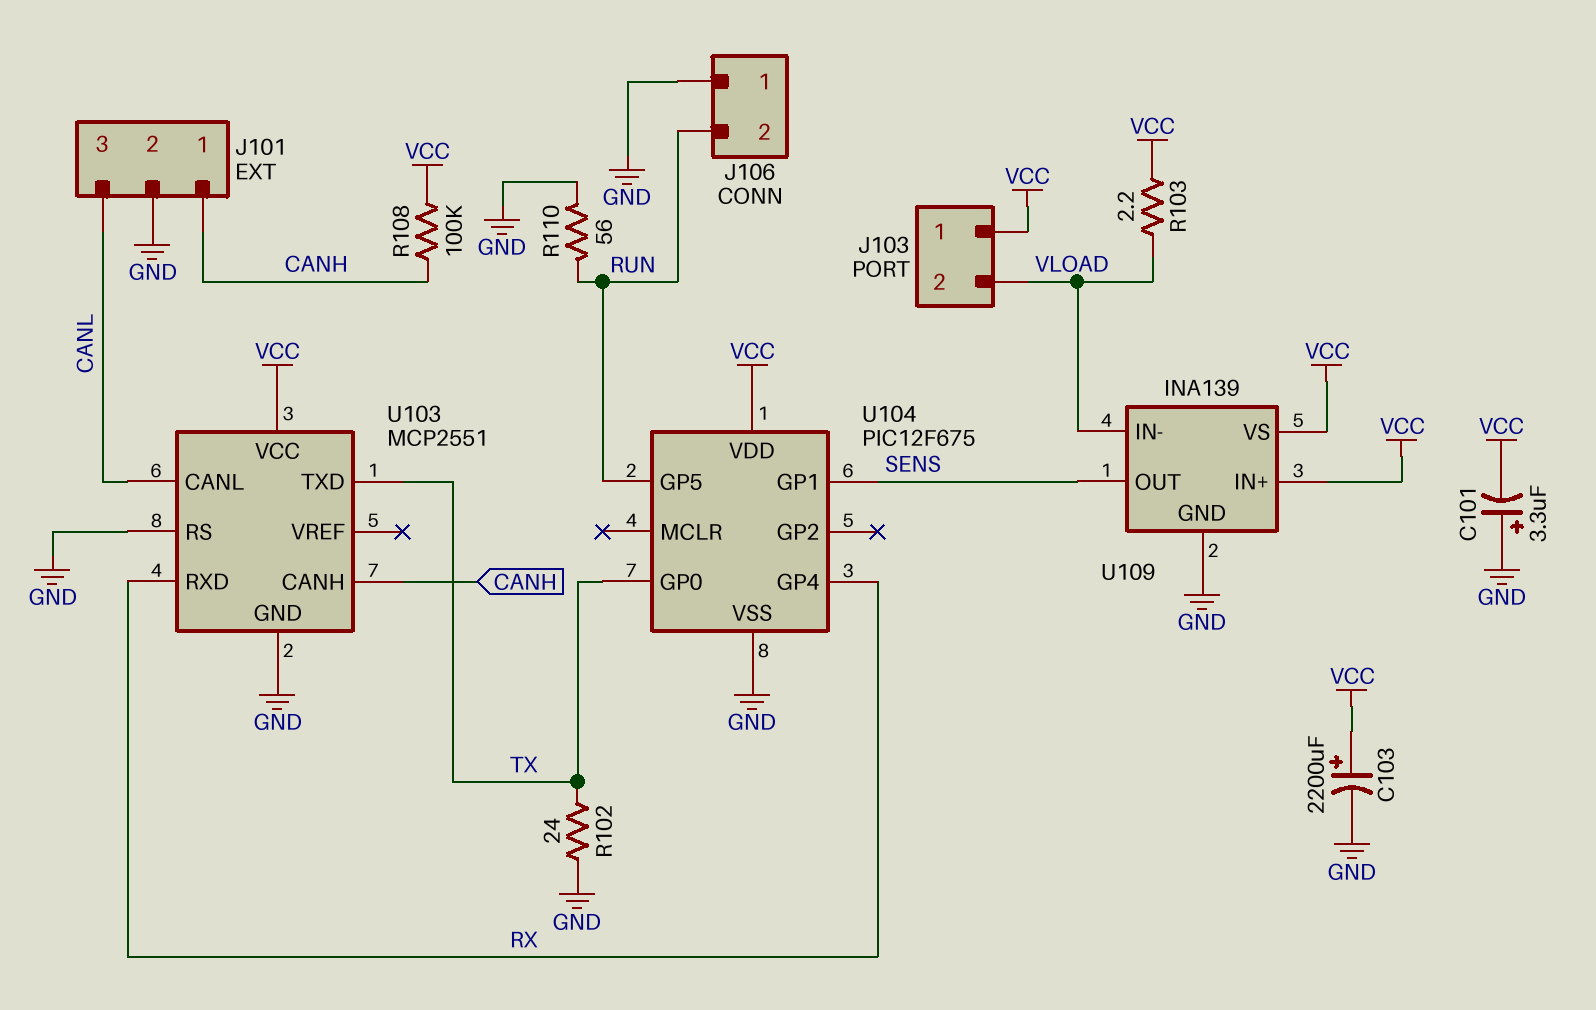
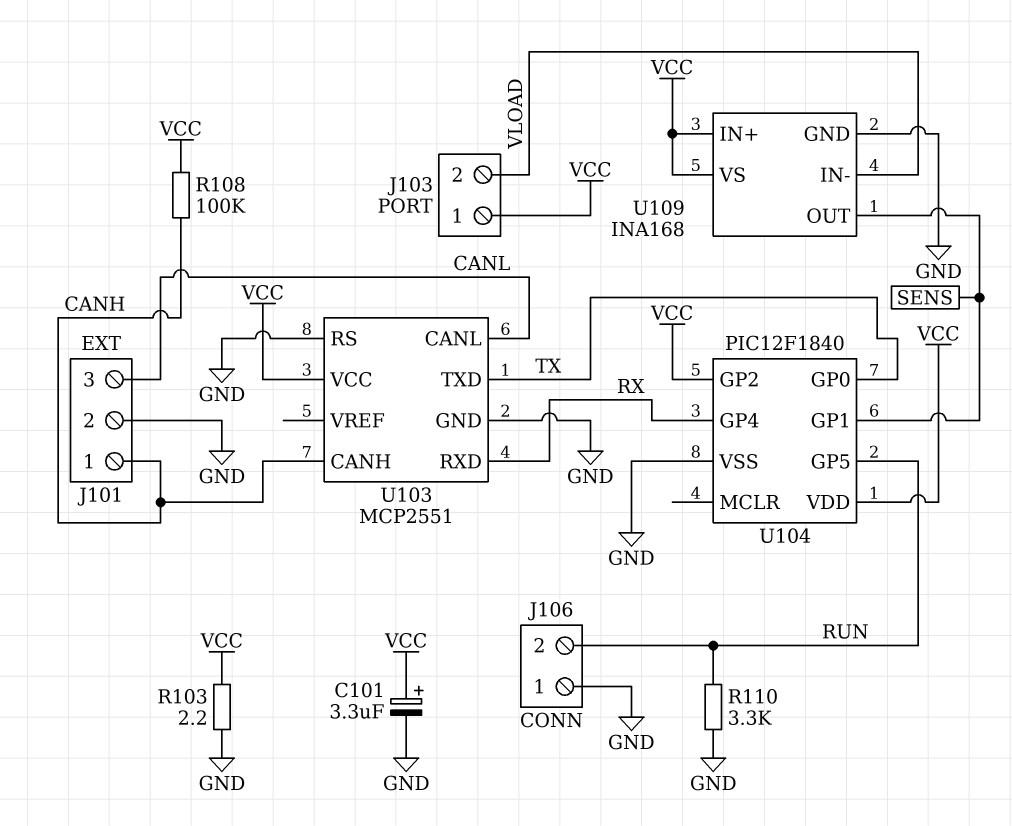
C101: 3.3uF (plus GND, minus VCC) -> 3.3uF (plus VCC, minus GND)
C103: 2200uF (plus VCC, minus GND) -> none
R102: 24 (GND, TX) -> none
R103: 2.2 (VCC, VLOAD) -> 2.2 (GND, VCC)
R110: 56 (GND, RUN) -> 3.3k (GND, RUN)
U104: PIC12F675 -> PIC12F1840
U104 pin GP2: none -> VCC
U109: INA139 -> INA168

